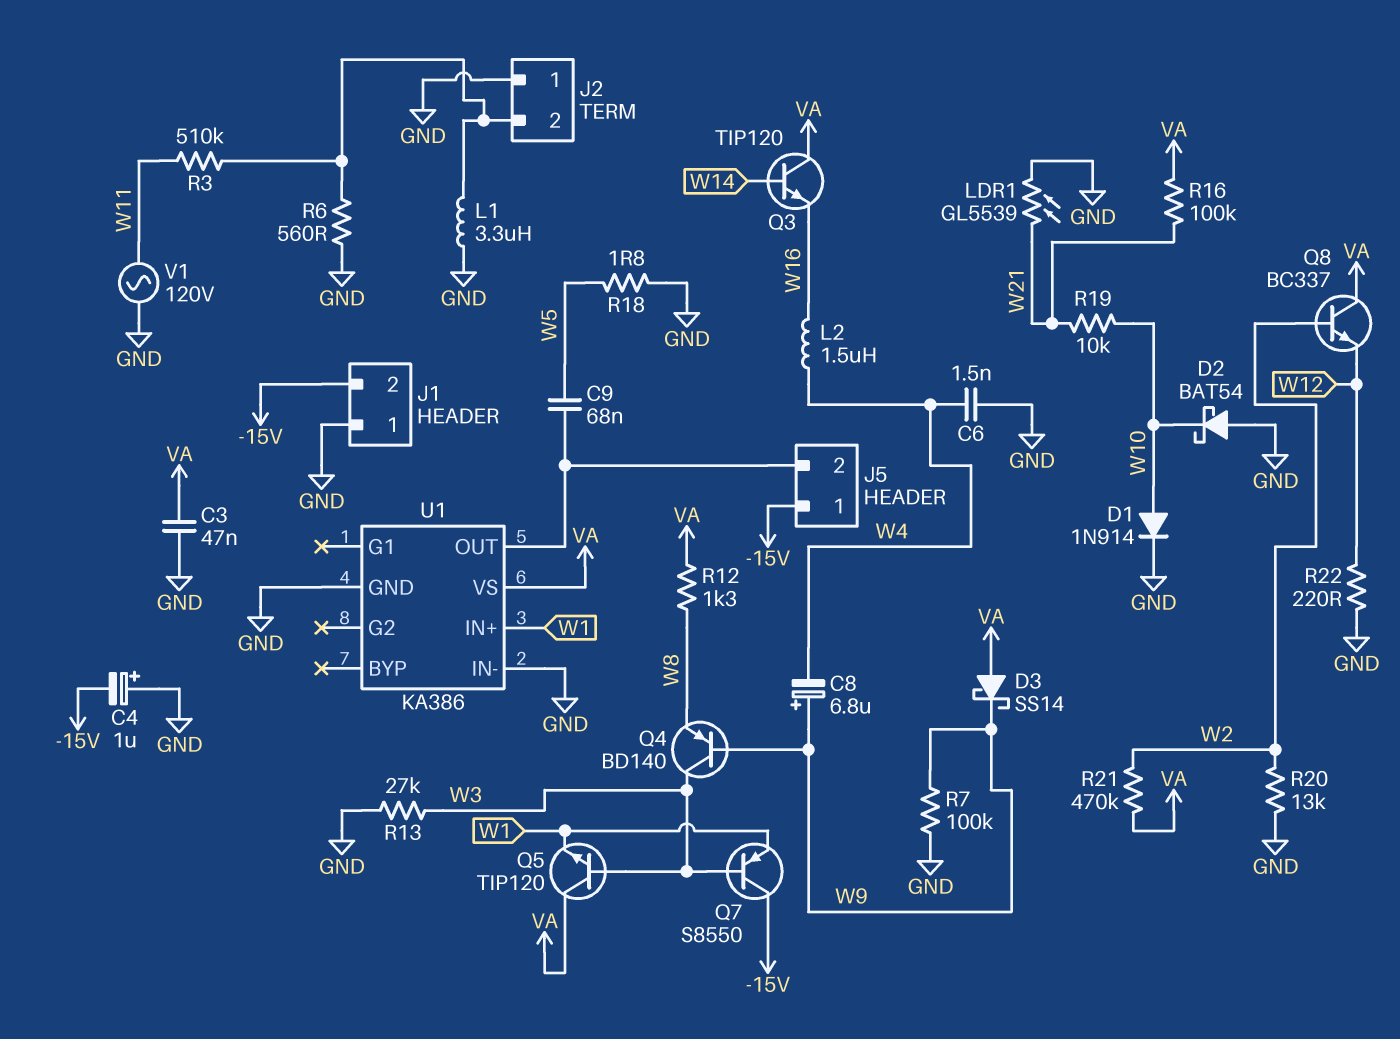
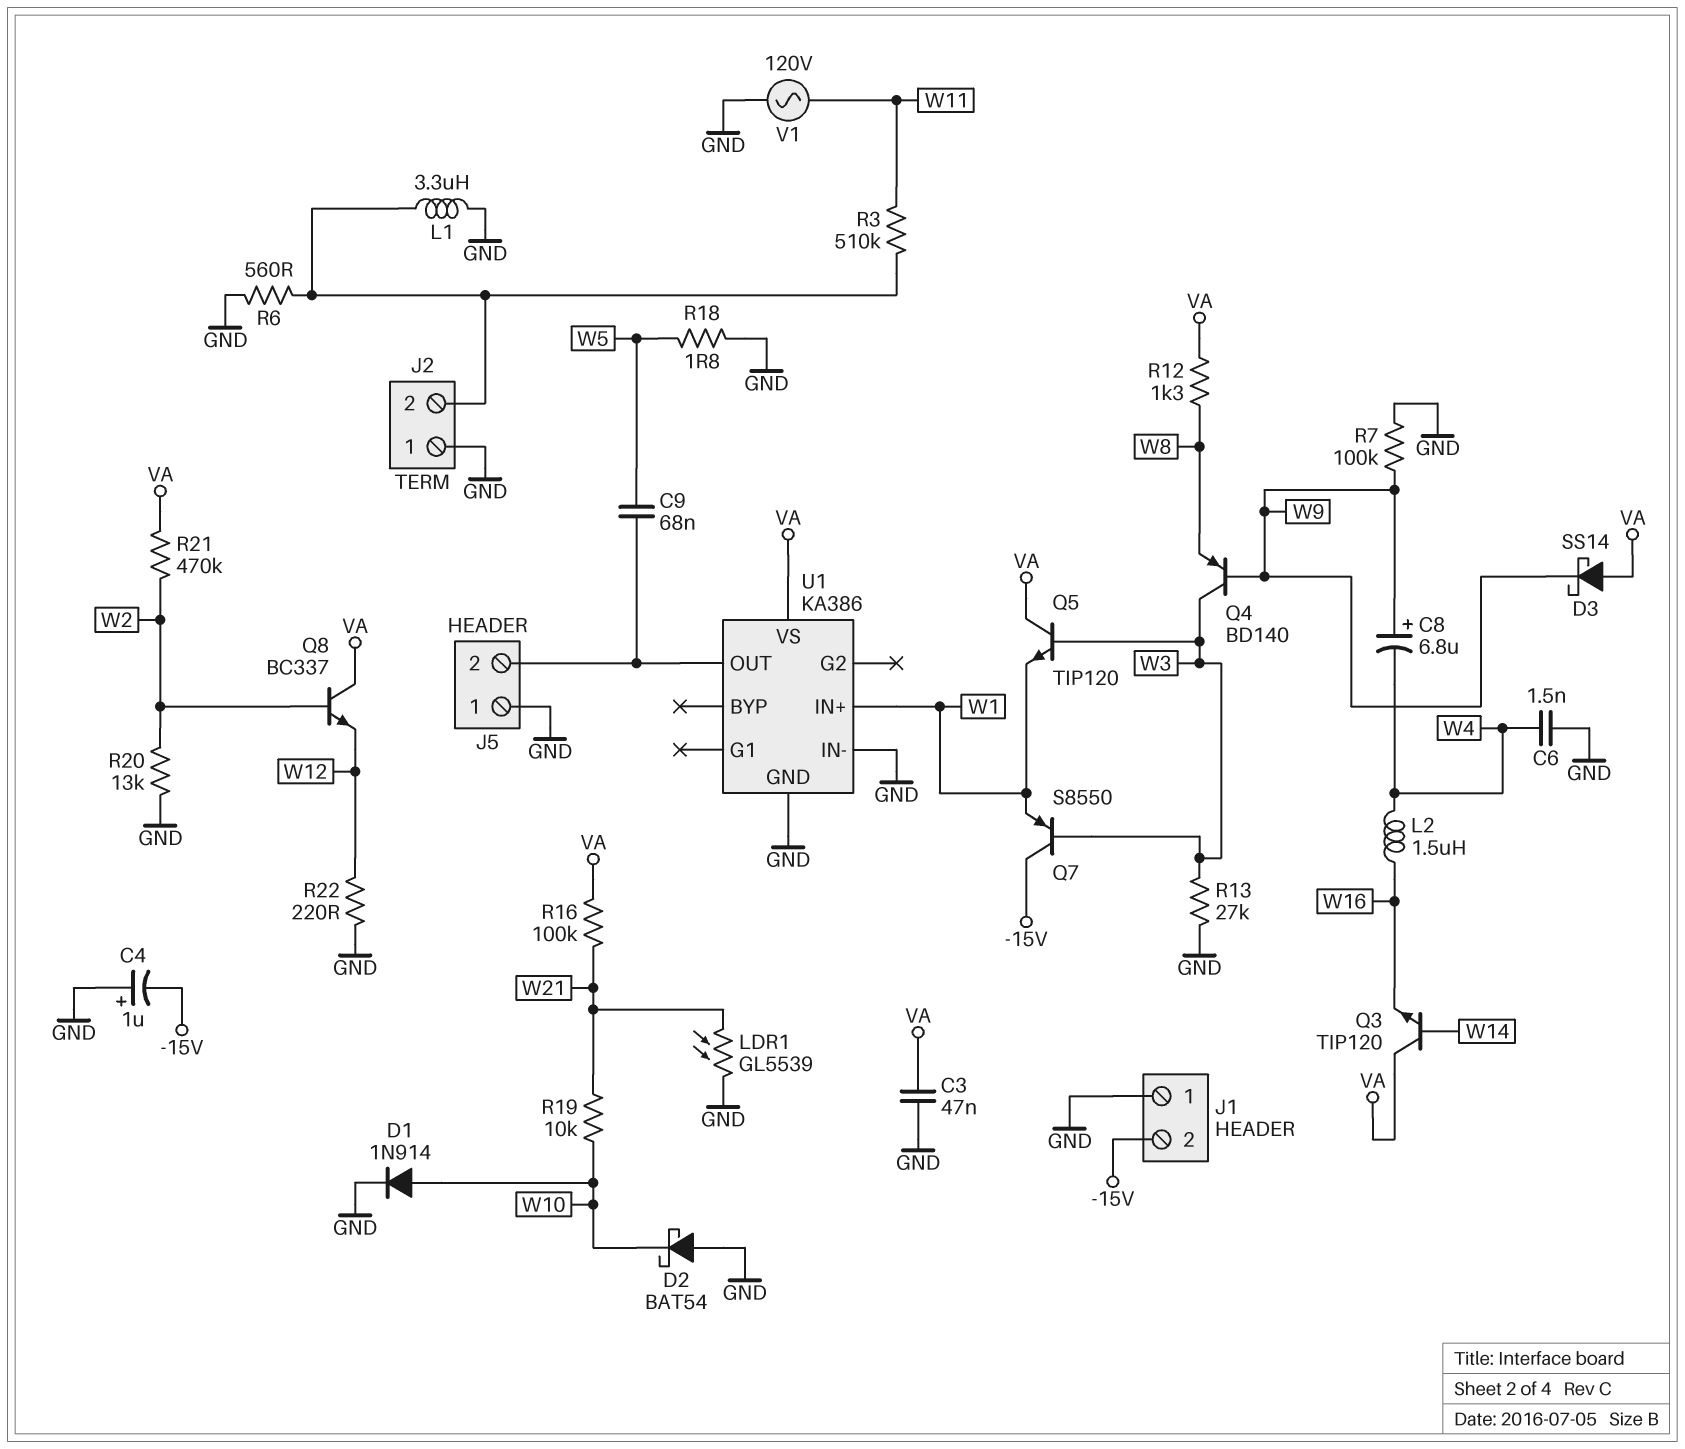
J5 pin 1: -15V -> GND

